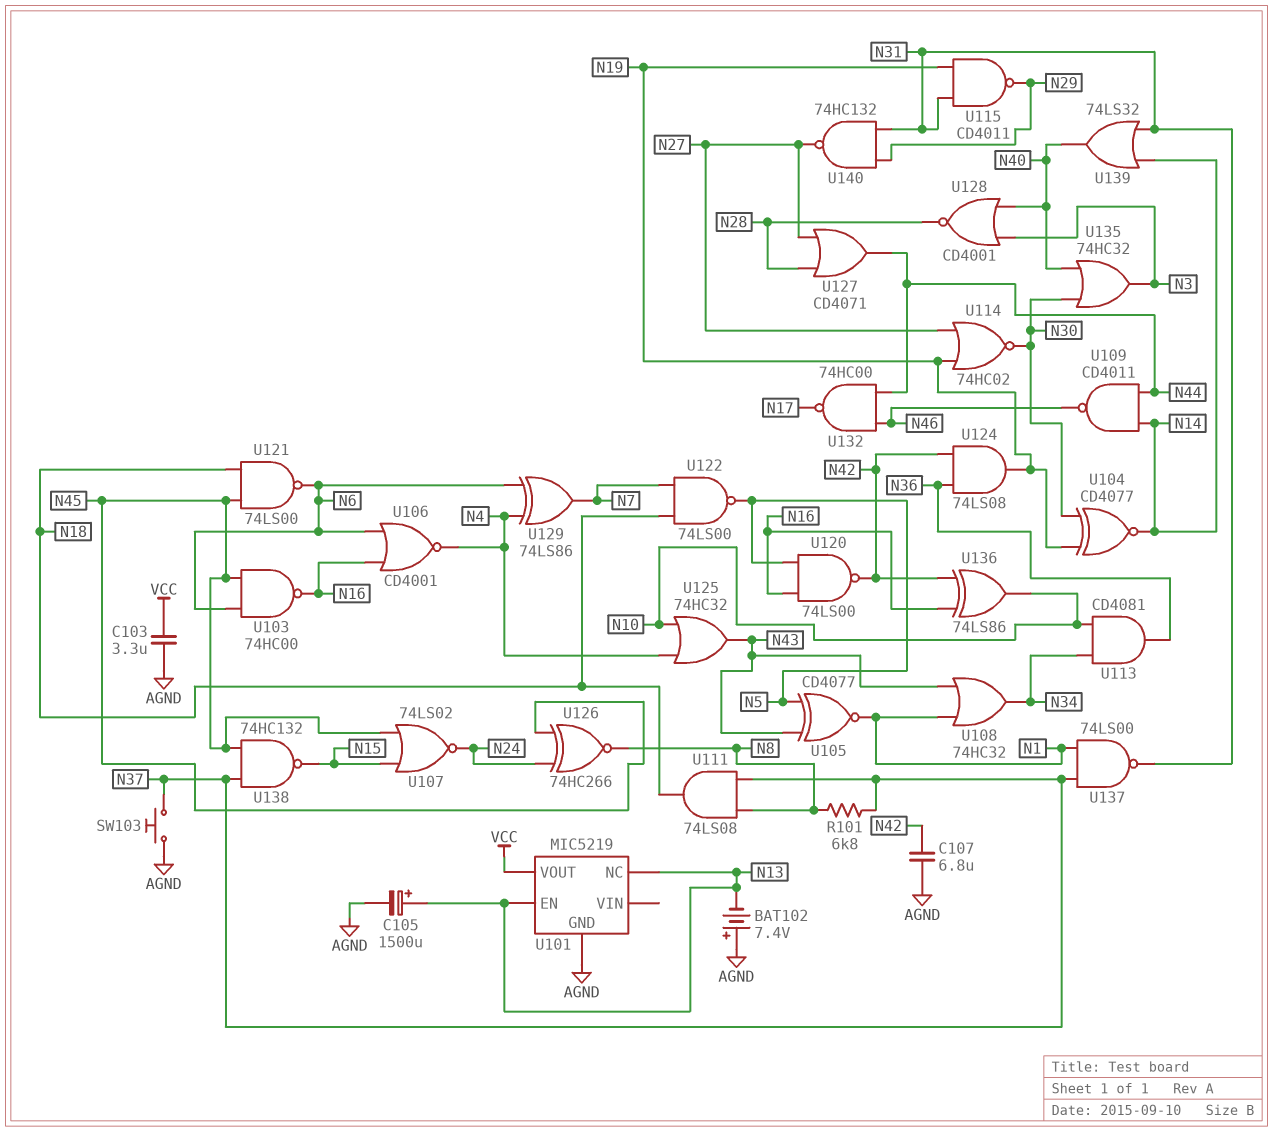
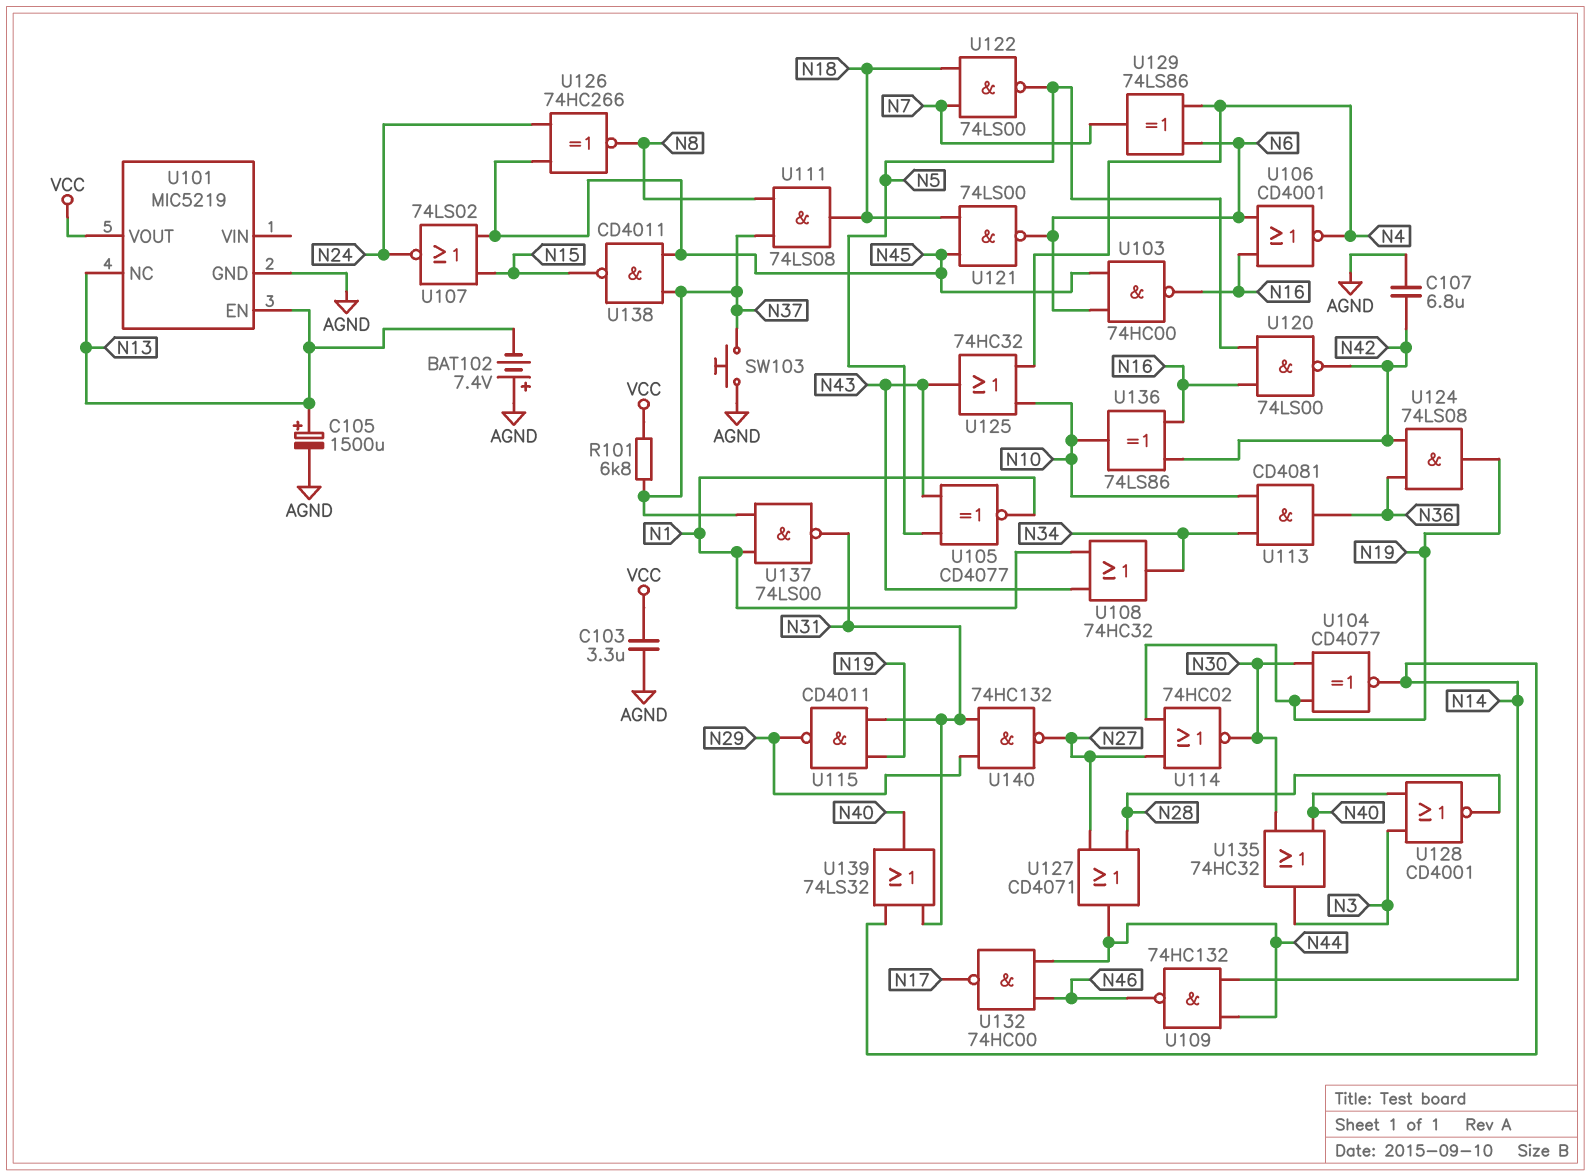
R101: 6.8k (N8, N37) -> 6.8k (N37, VCC)
U109: NAND CD4011 (in N14, in N44, out N46) -> NAND 74HC132 (in N14, in N44, out N46)
U138: NAND 74HC132 (in N37, in N45, out N15) -> NAND CD4011 (in N37, in N45, out N15)

